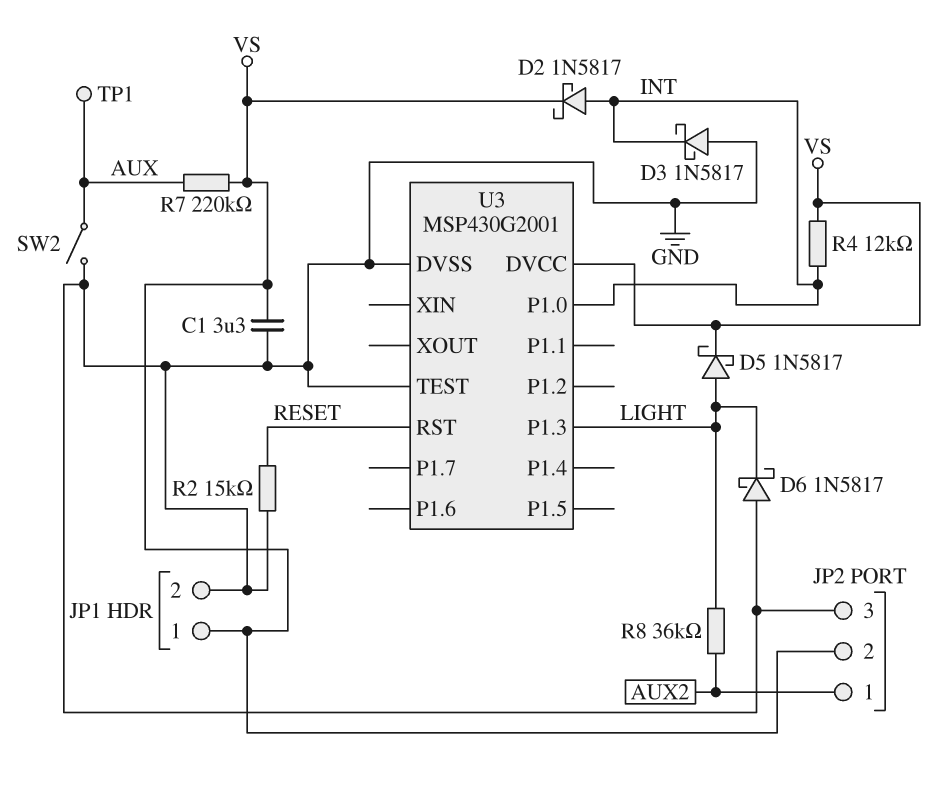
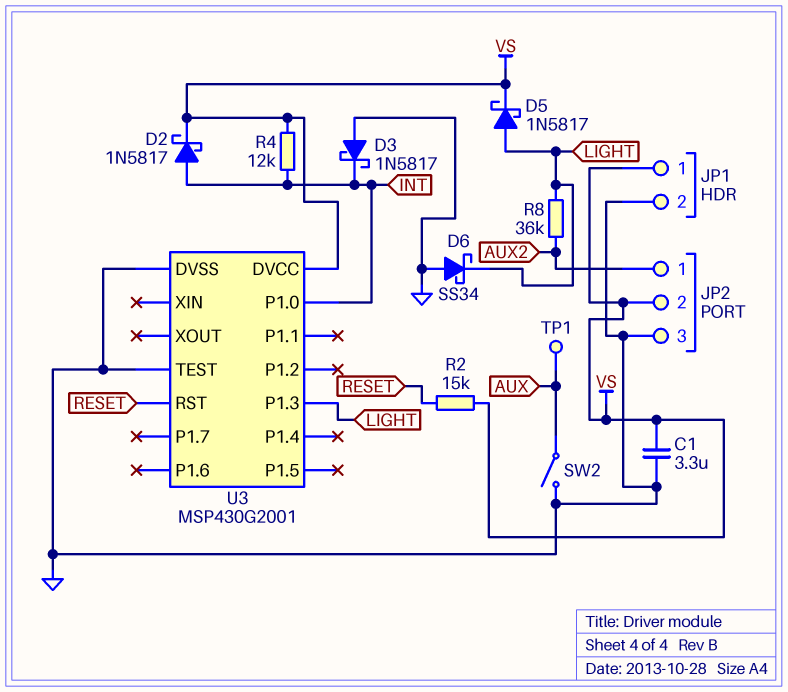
D6: schottky 1N5817 (A GND, K LIGHT) -> schottky SS34 (A GND, K LIGHT)
R2: 15k (GND, RESET) -> 15k (RESET, VS)
R7: 220k (AUX, VS) -> none

